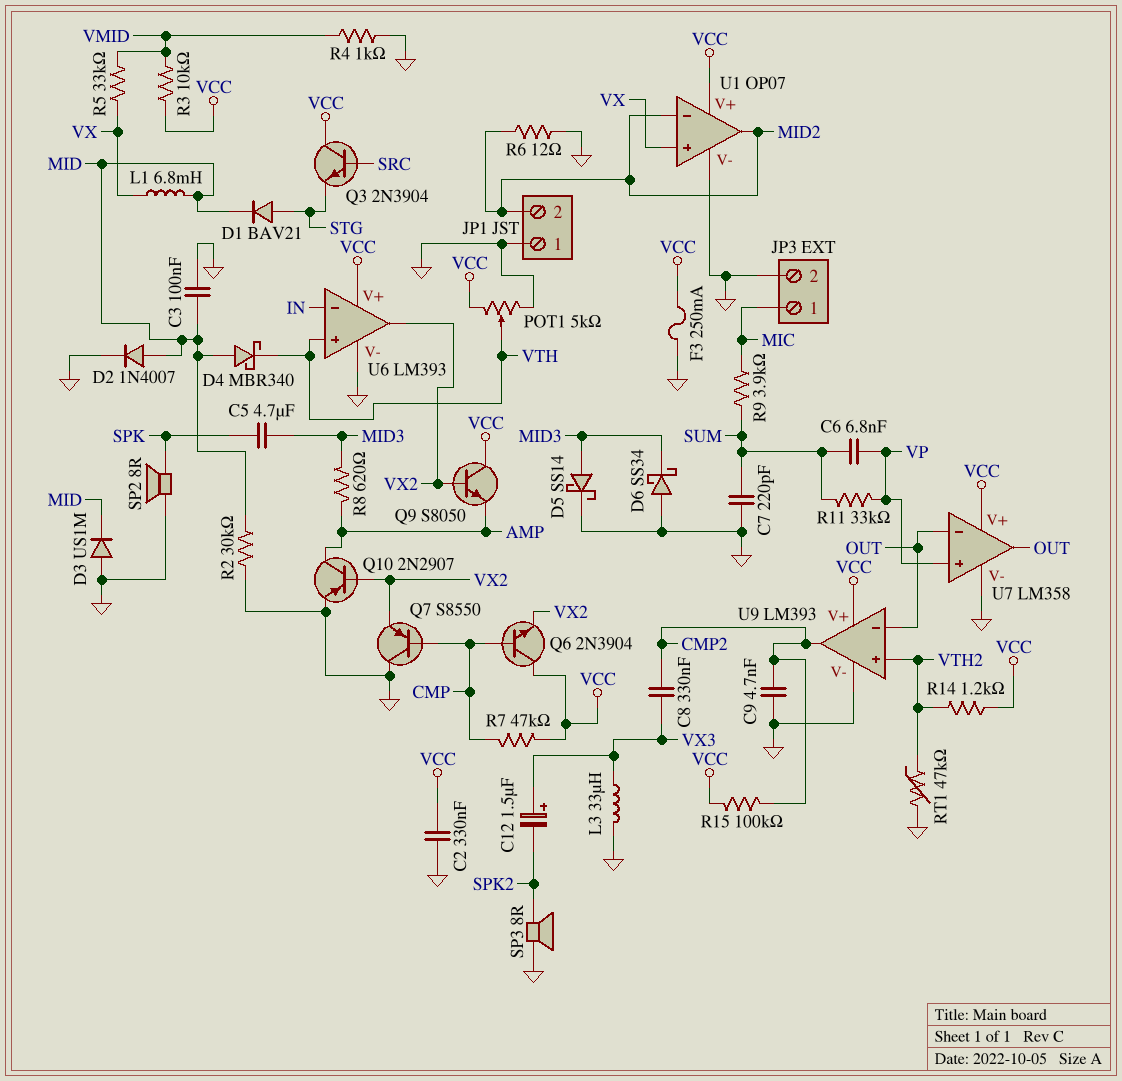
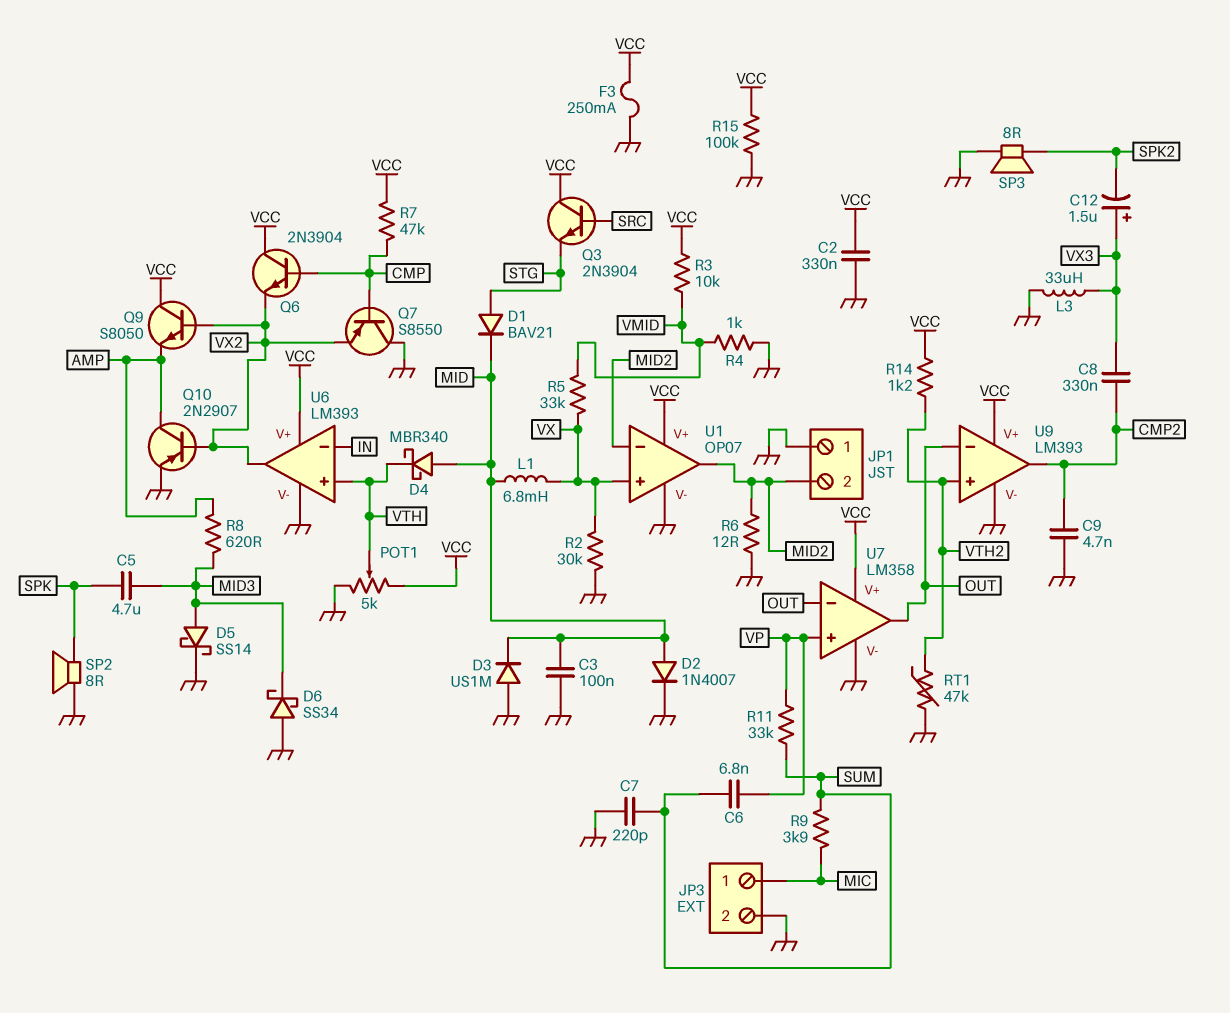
R2: 30k (GND, MID) -> 30k (GND, VX)
R15: 100k (CMP2, VCC) -> 100k (GND, VCC)

